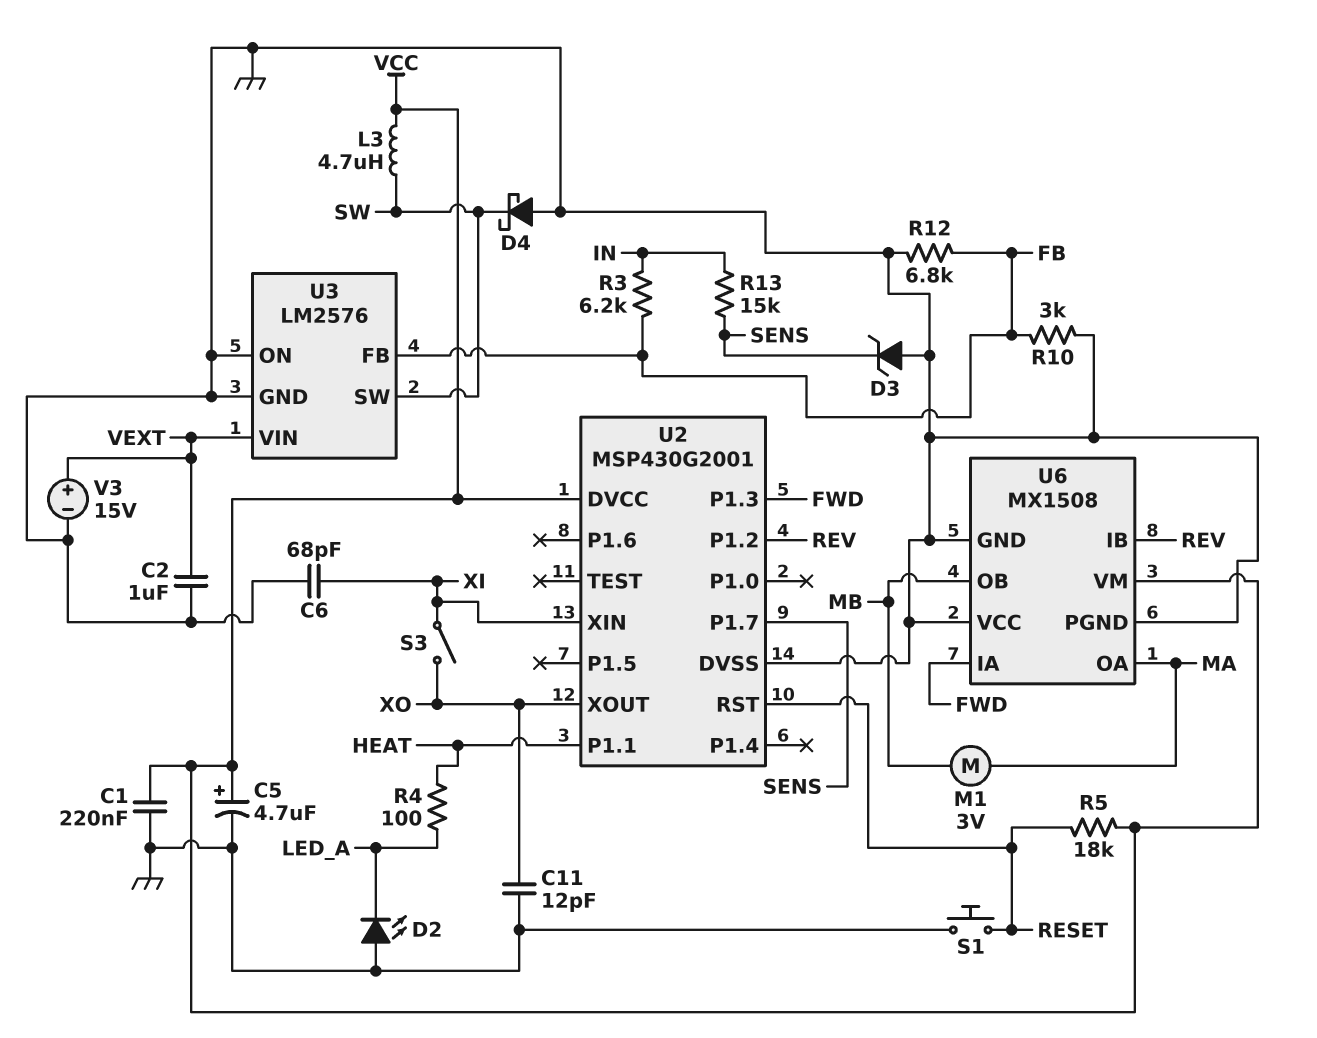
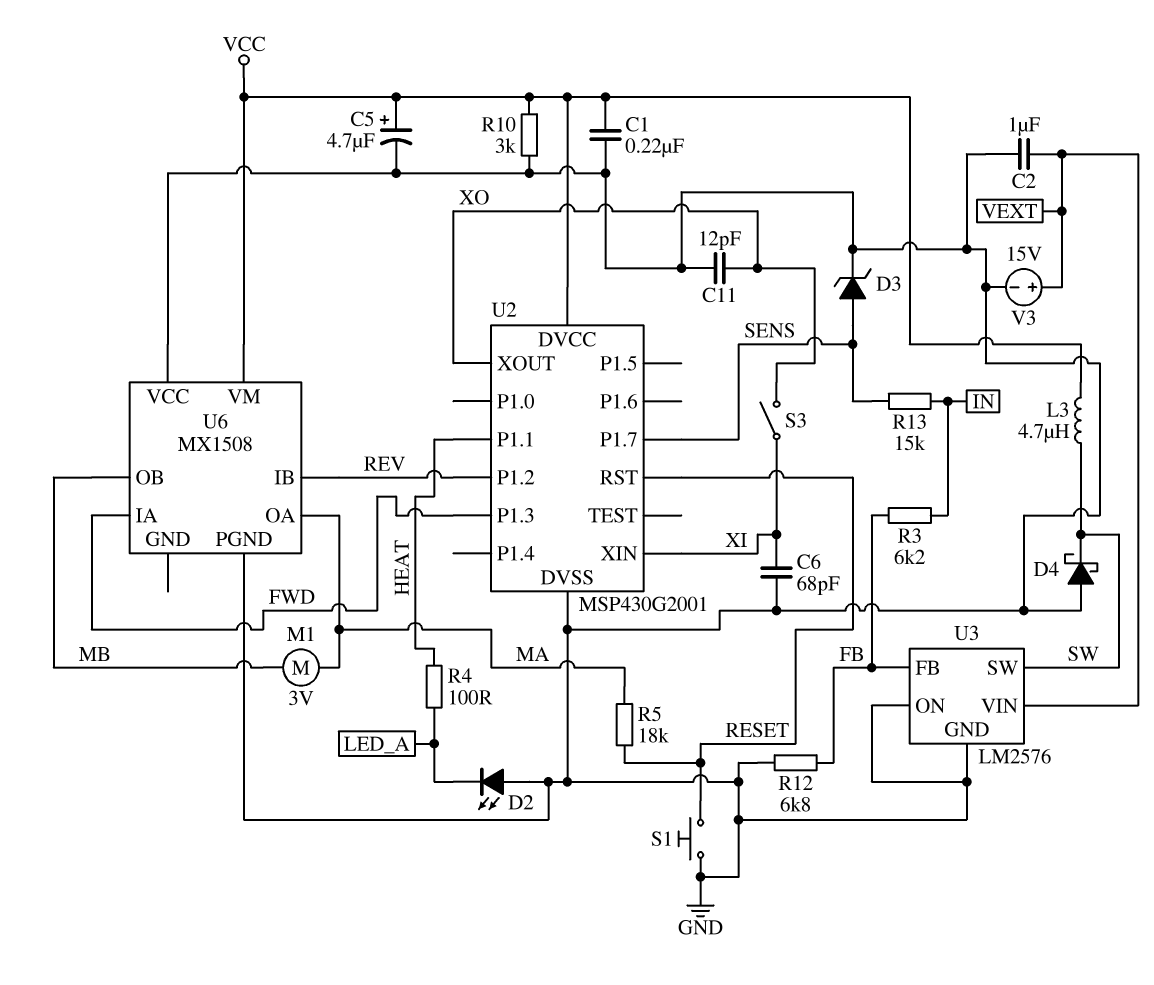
D3: zener (A GND, K SENS) -> zener (A SENS, K GND)
R5: 18k (RESET, VCC) -> 18k (MA, RESET)
R10: 3k (FB, GND) -> 3k (GND, VCC)
U6 pin GND: GND -> none

